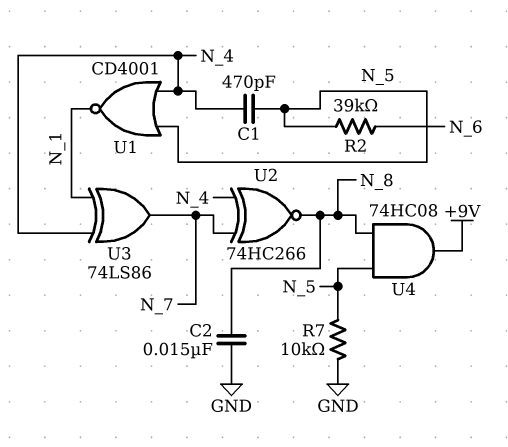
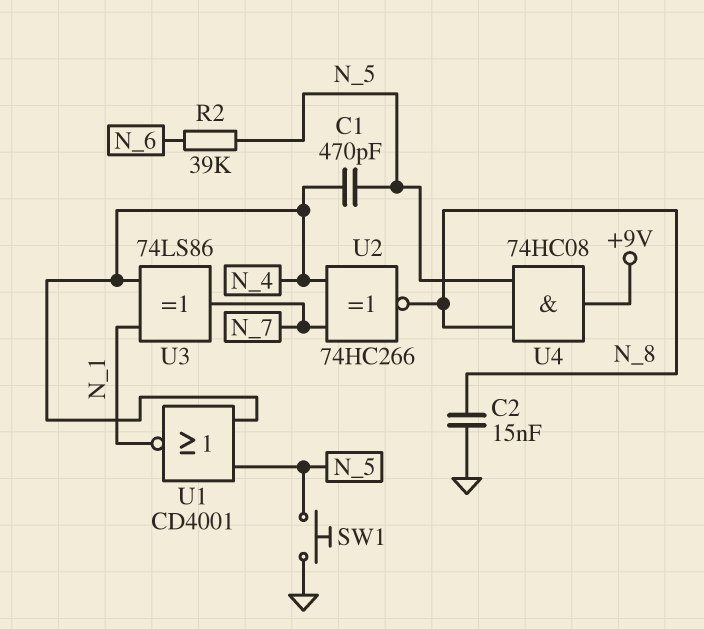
R7: 10k (GND, N_5) -> none
SW1: none -> button (GND, N_5)

